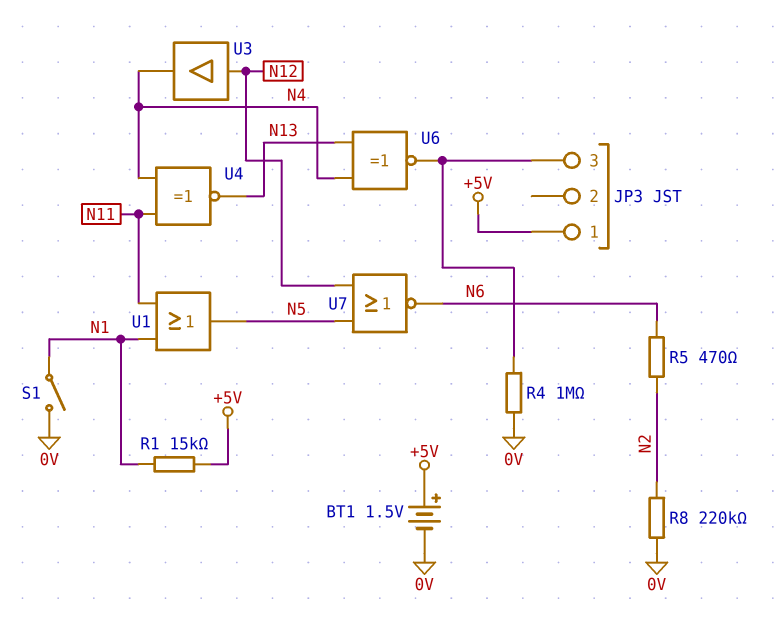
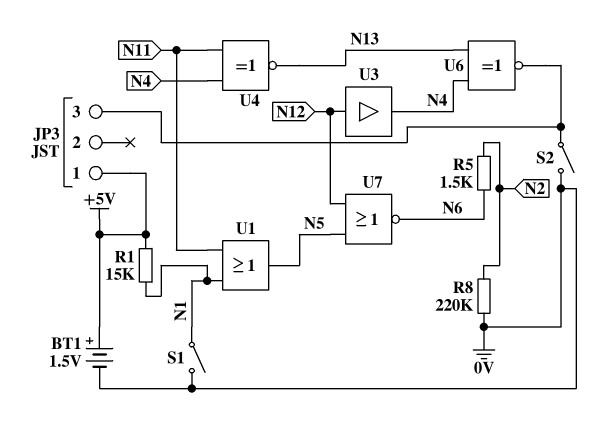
R4: 1M (0V, JP3/3) -> none
R5: 470 (N2, N6) -> 1.5k (N2, N6)
S2: none -> switch (0V, JP3/3)

